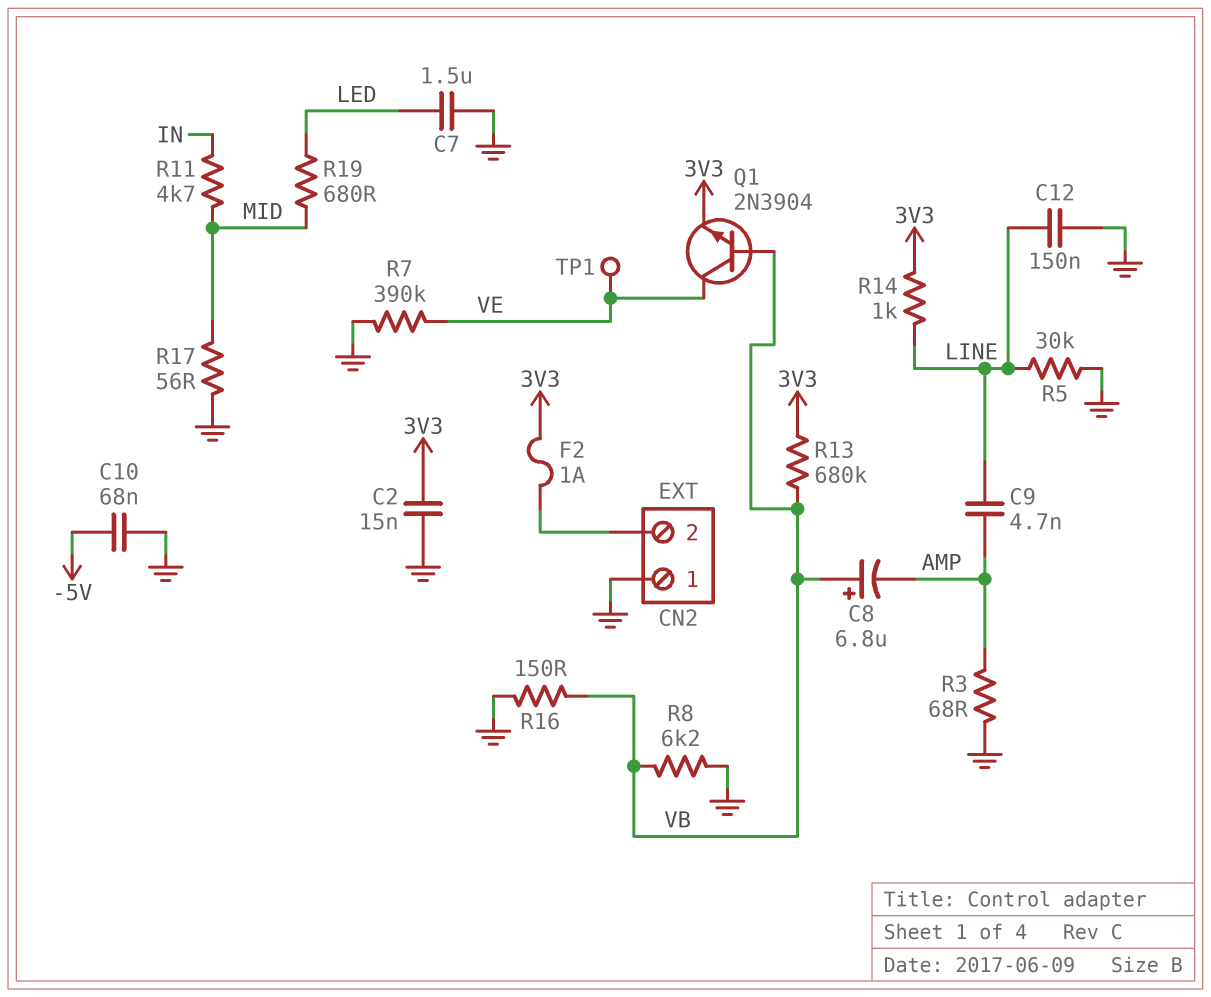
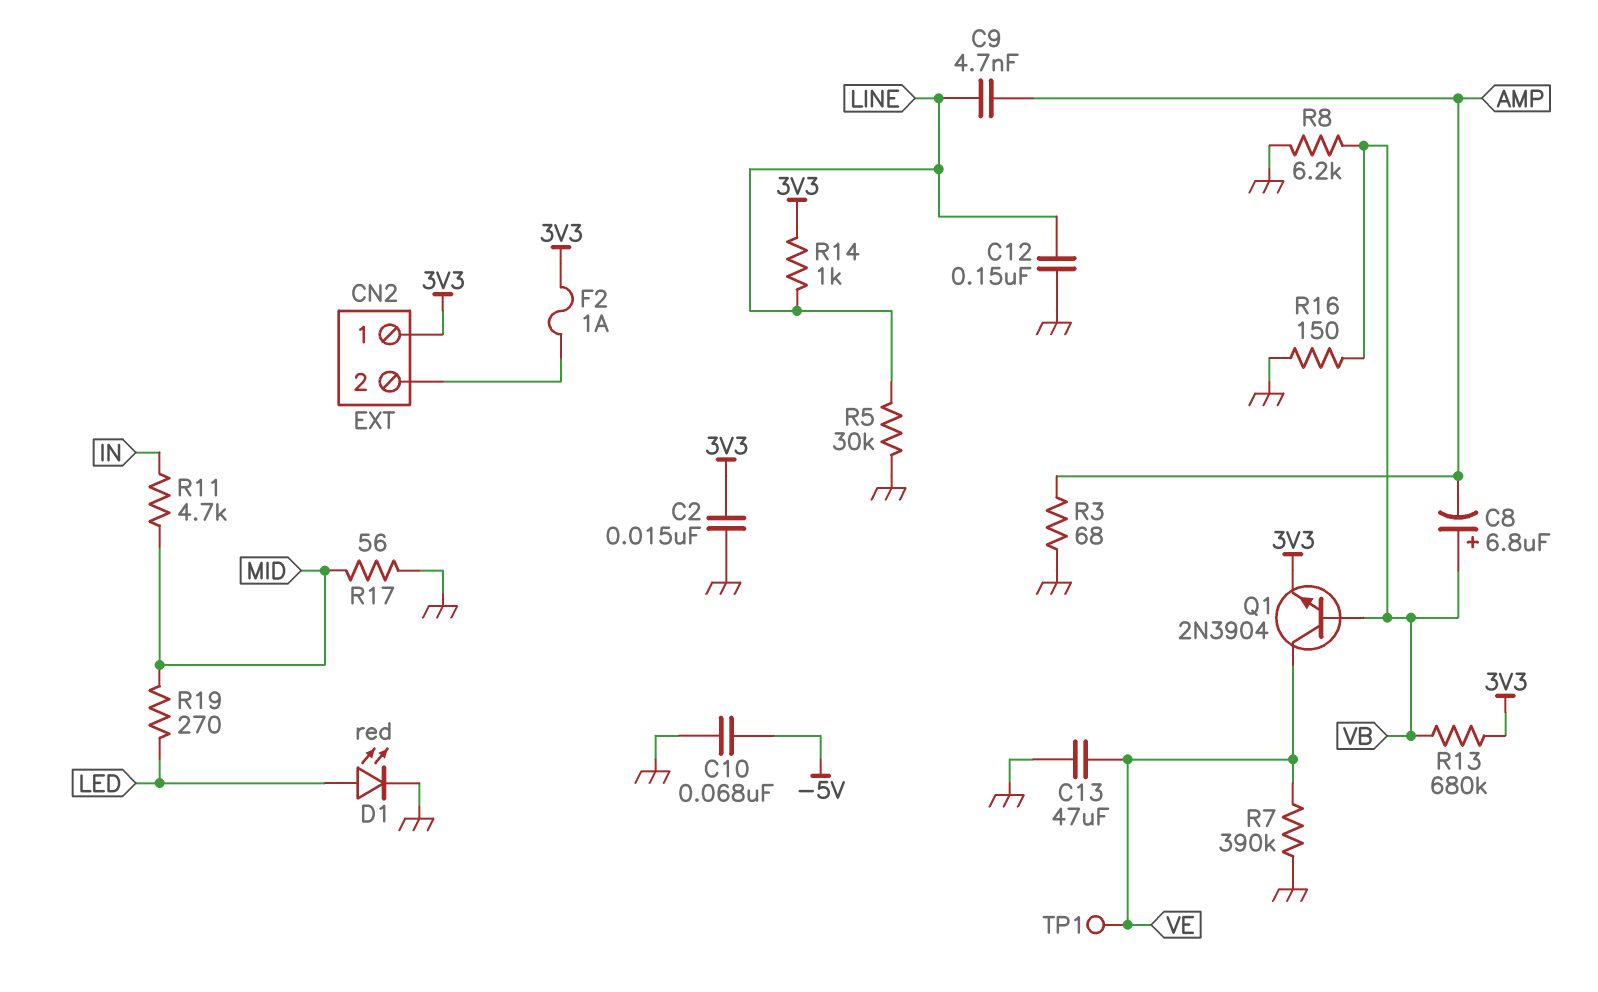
C7: 1.5uF (GND, LED) -> none
C13: none -> 47uF (GND, VE)
CN2 pin 1: GND -> 3V3
D1: none -> LED red (A LED, K GND)
R19: 680 (LED, MID) -> 270 (LED, MID)

